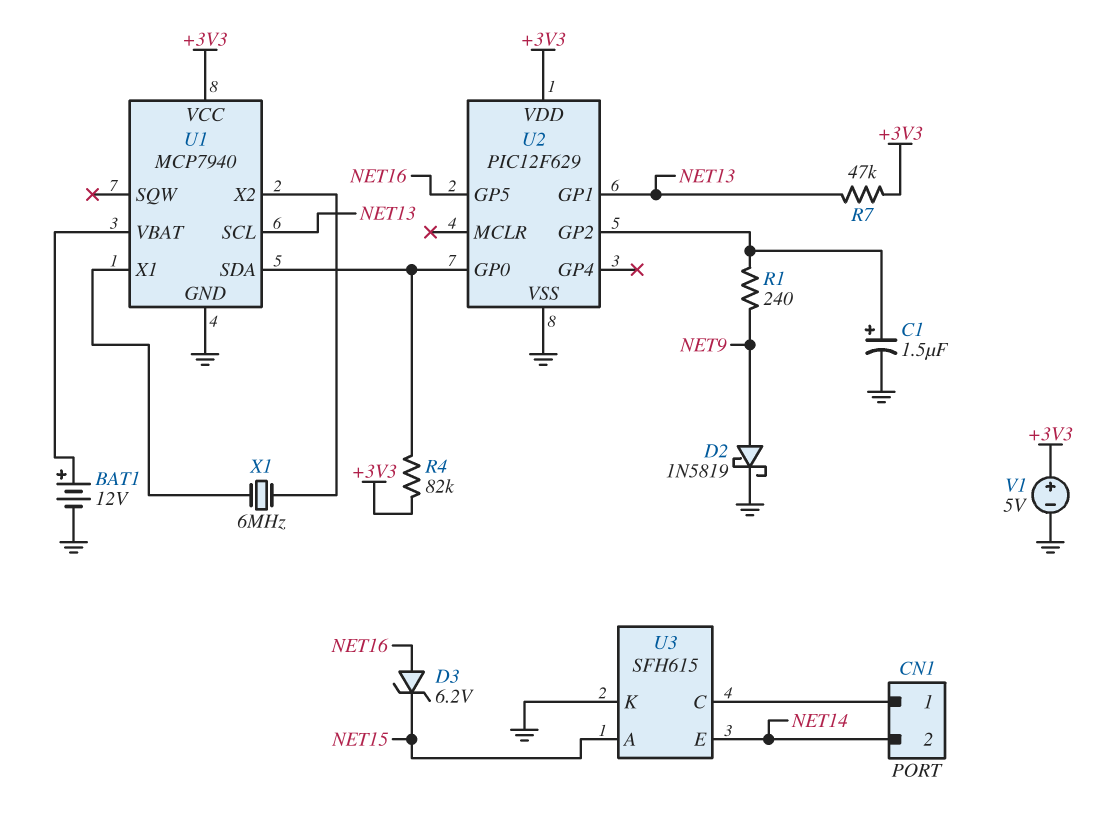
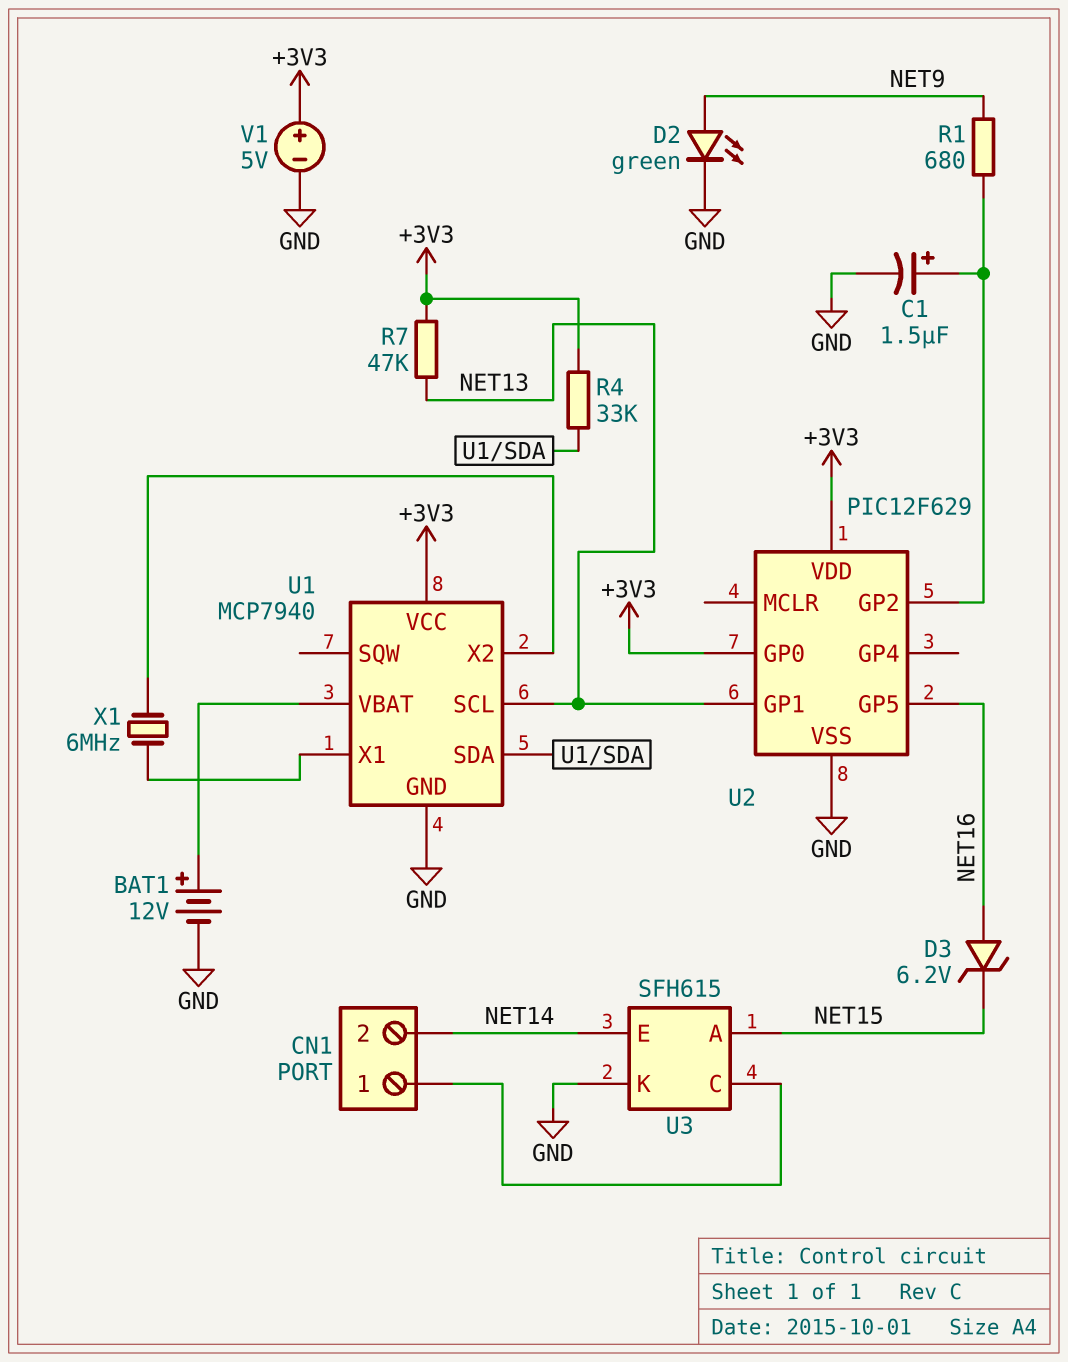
D2: schottky 1N5819 (A NET9, K GND) -> LED green (A NET9, K GND)
R1: 240 (NET9, U2/GP2) -> 680 (NET9, U2/GP2)
R4: 82k (+3V3, U1/SDA) -> 33k (+3V3, U1/SDA)
U2 pin GP0: U1/SDA -> +3V3

